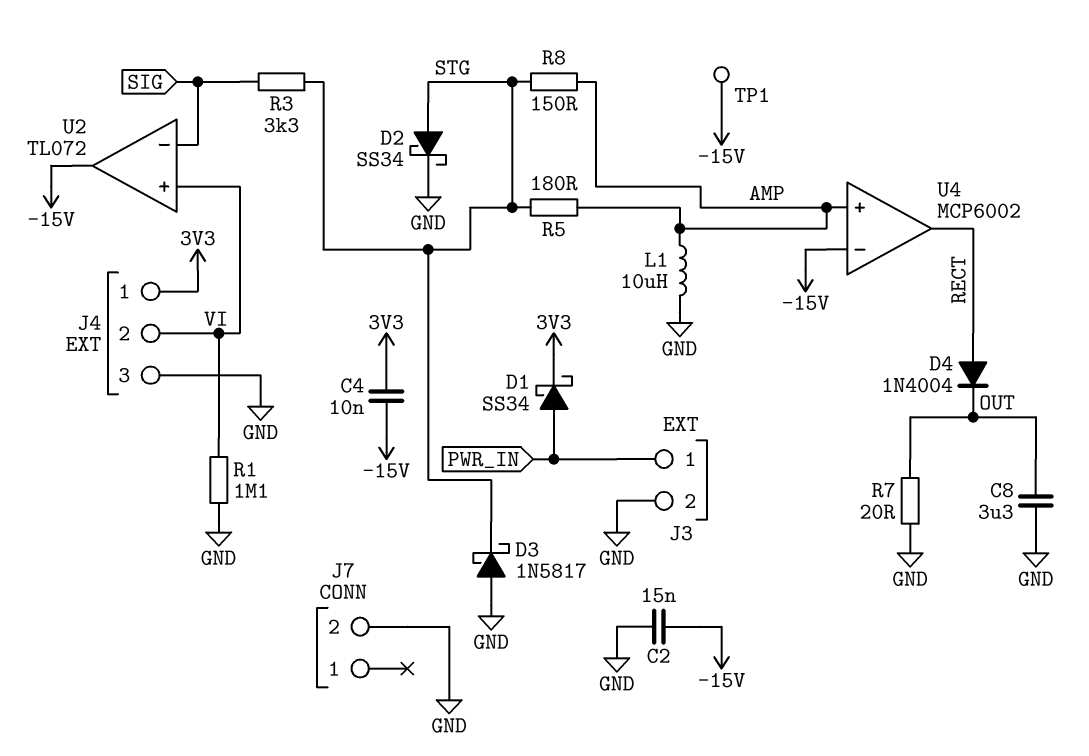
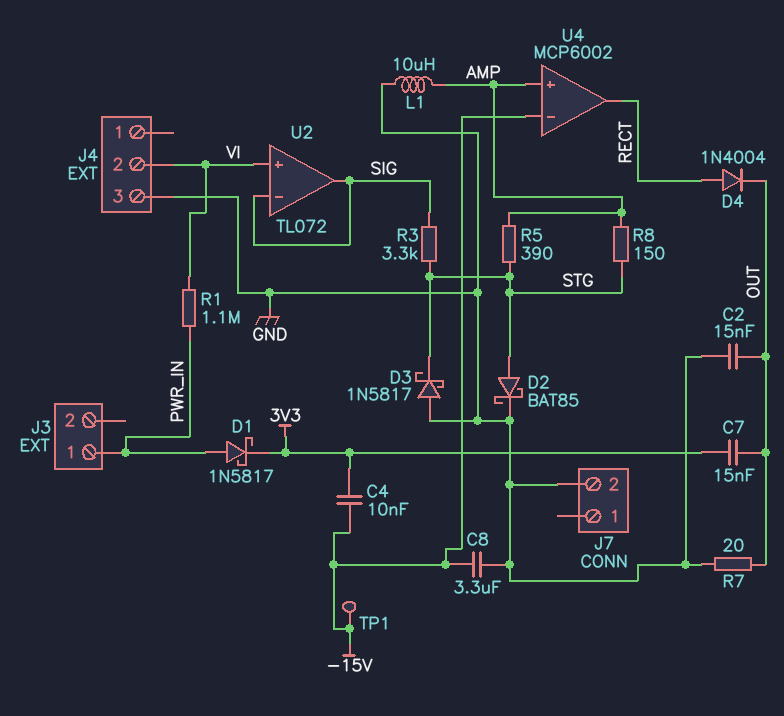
C2: 15nF (-15V, GND) -> 15nF (GND, OUT)
C7: none -> 15nF (3V3, OUT)
C8: 3.3uF (GND, OUT) -> 3.3uF (-15V, GND)
D1: schottky SS34 (A PWR_IN, K 3V3) -> schottky 1N5817 (A PWR_IN, K 3V3)
D2: schottky SS34 (A STG, K GND) -> schottky BAT85 (A STG, K GND)
J3 pin 2: GND -> none
J4 pin 1: 3V3 -> none
R1: 1.1M (GND, VI) -> 1.1M (PWR_IN, VI)
R5: 180 (AMP, STG) -> 390 (AMP, STG)
U2 pin out: -15V -> SIG

